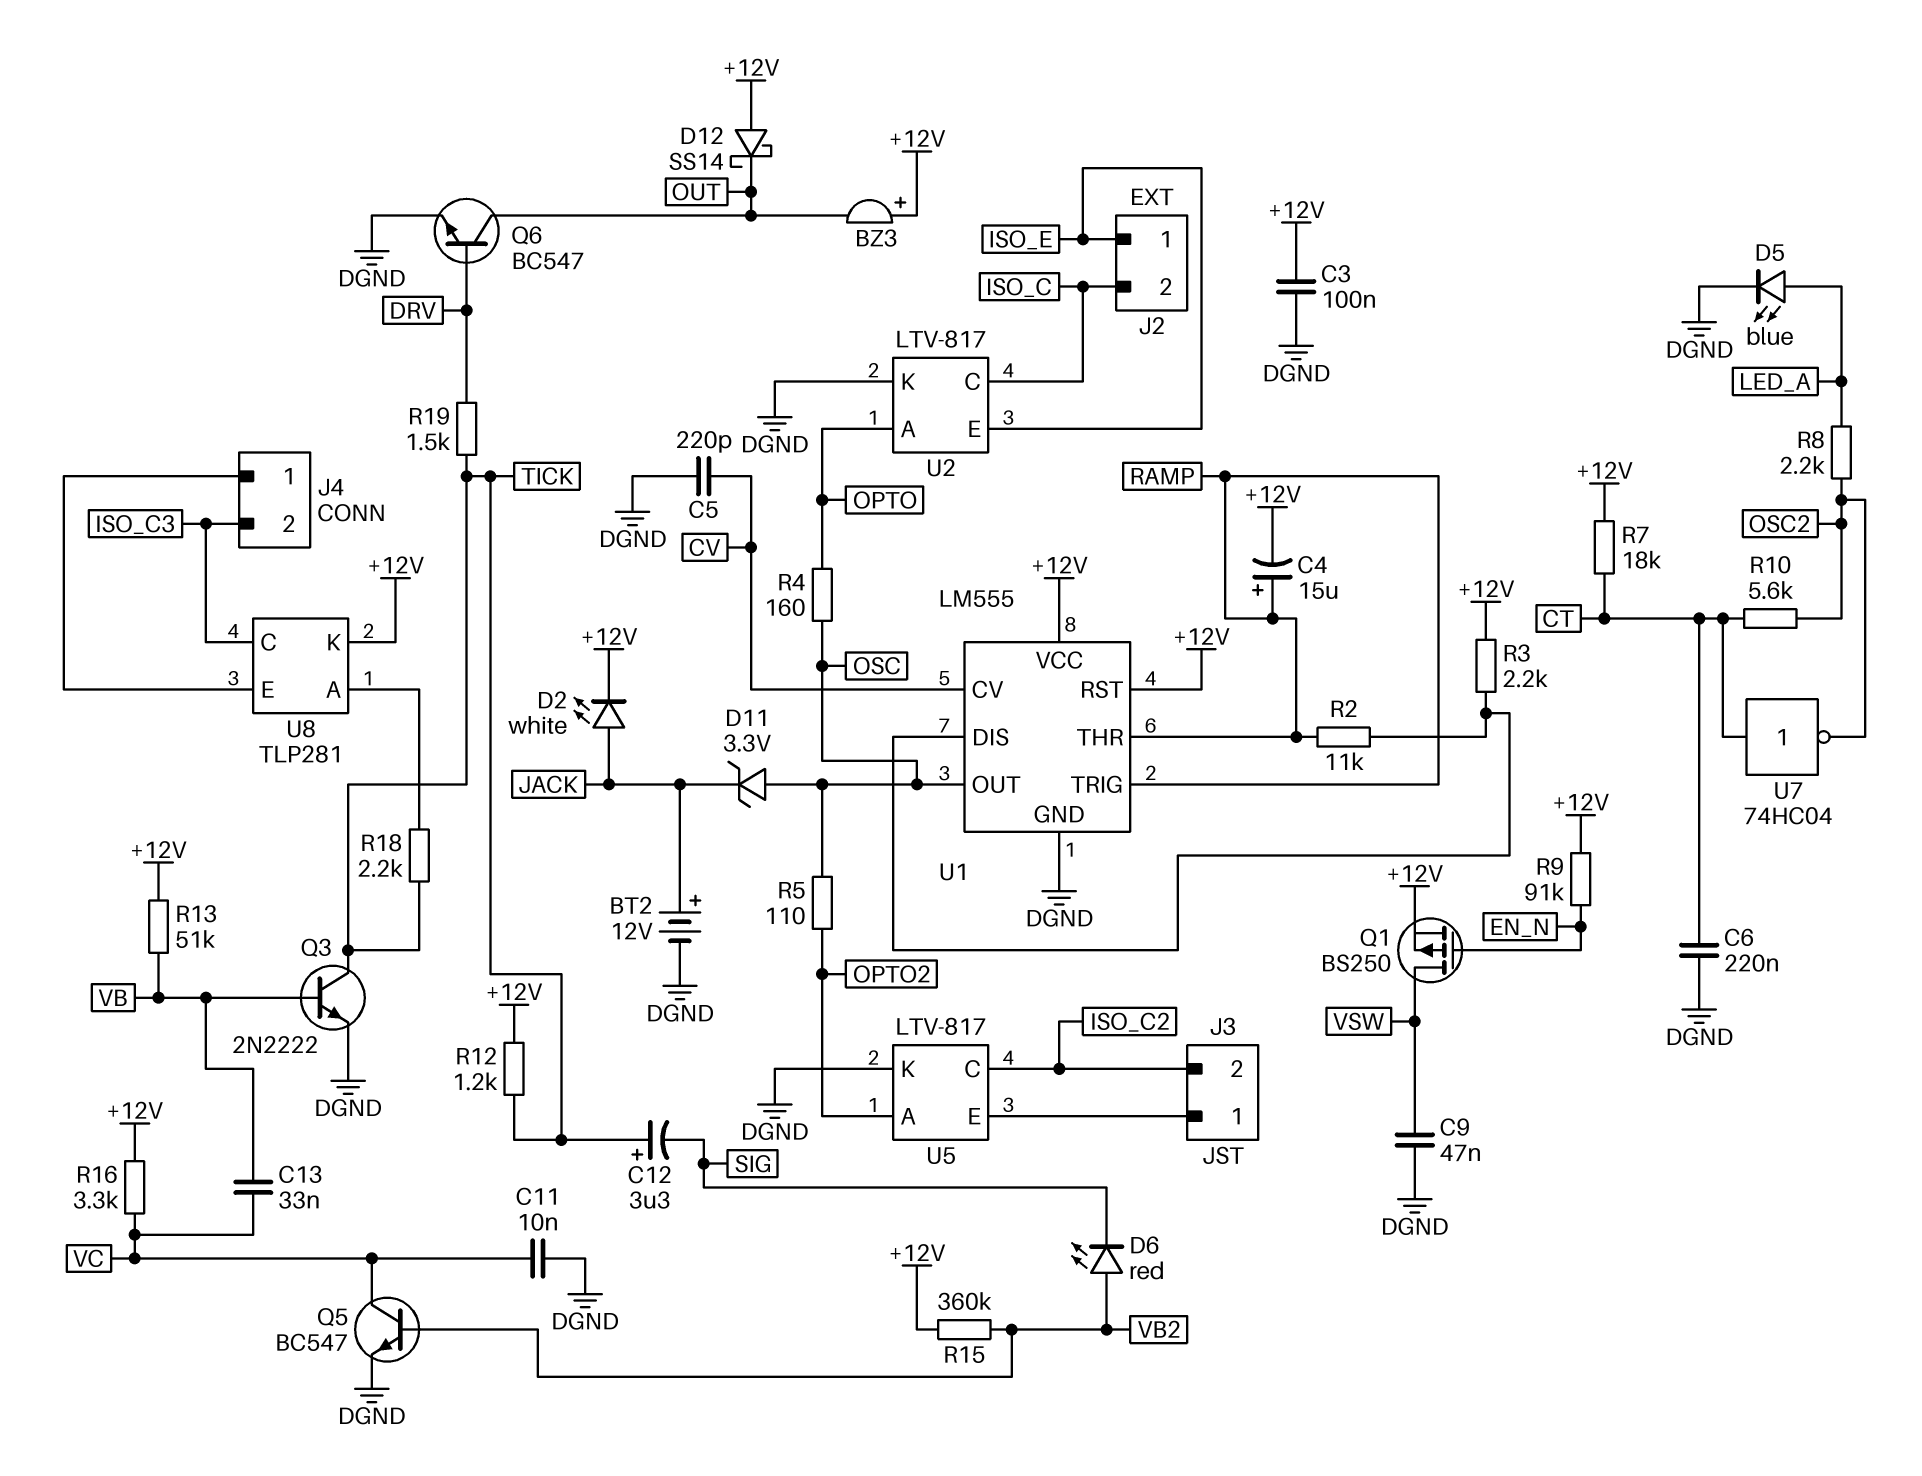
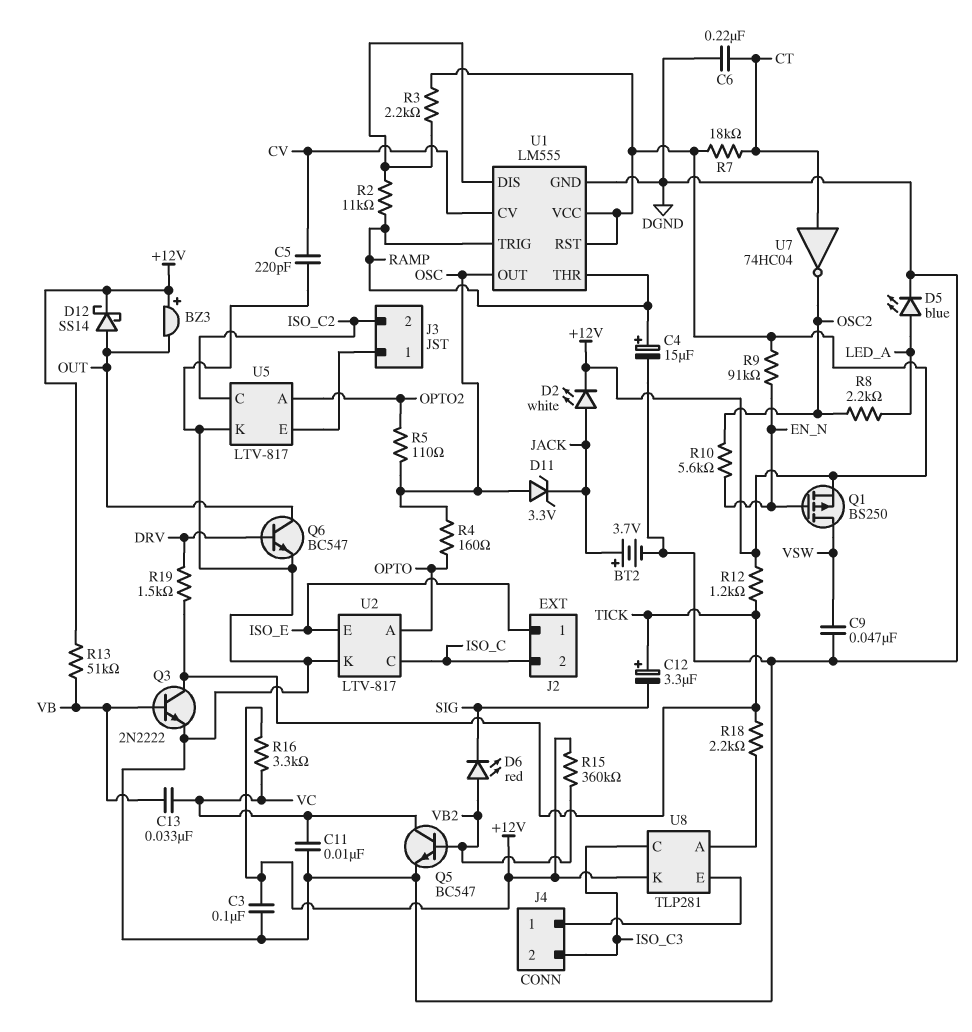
BT2: 12V (plus JACK, minus DGND) -> 3.7V (plus JACK, minus DGND)
C4: 15uF (plus RAMP, minus +12V) -> 15uF (plus RAMP, minus DGND)
D12: schottky SS14 (A +12V, K OUT) -> schottky SS14 (A OUT, K +12V)
R10: 5.6k (CT, OSC2) -> 5.6k (EN_N, OSC2)

